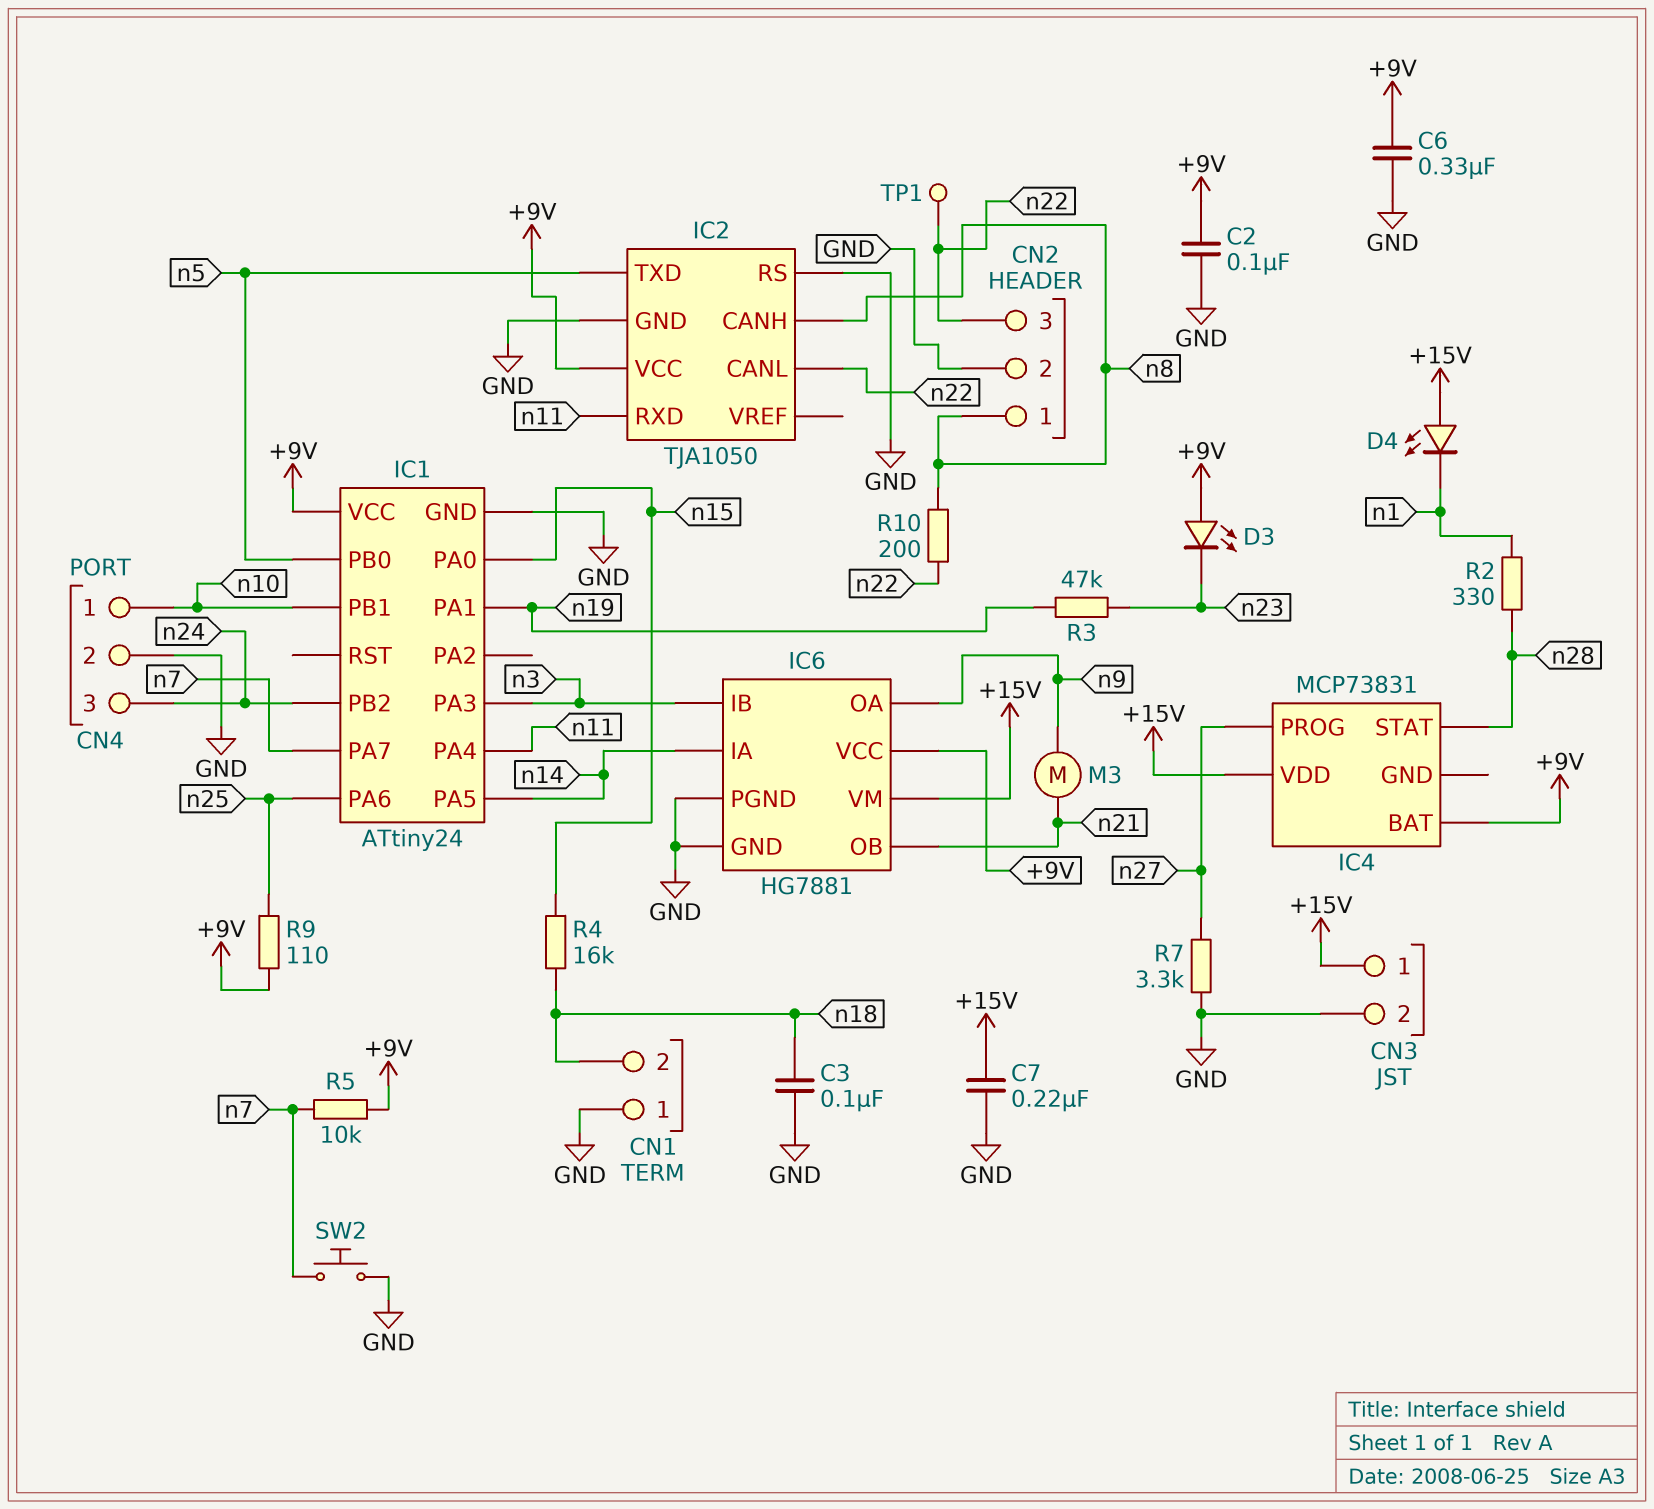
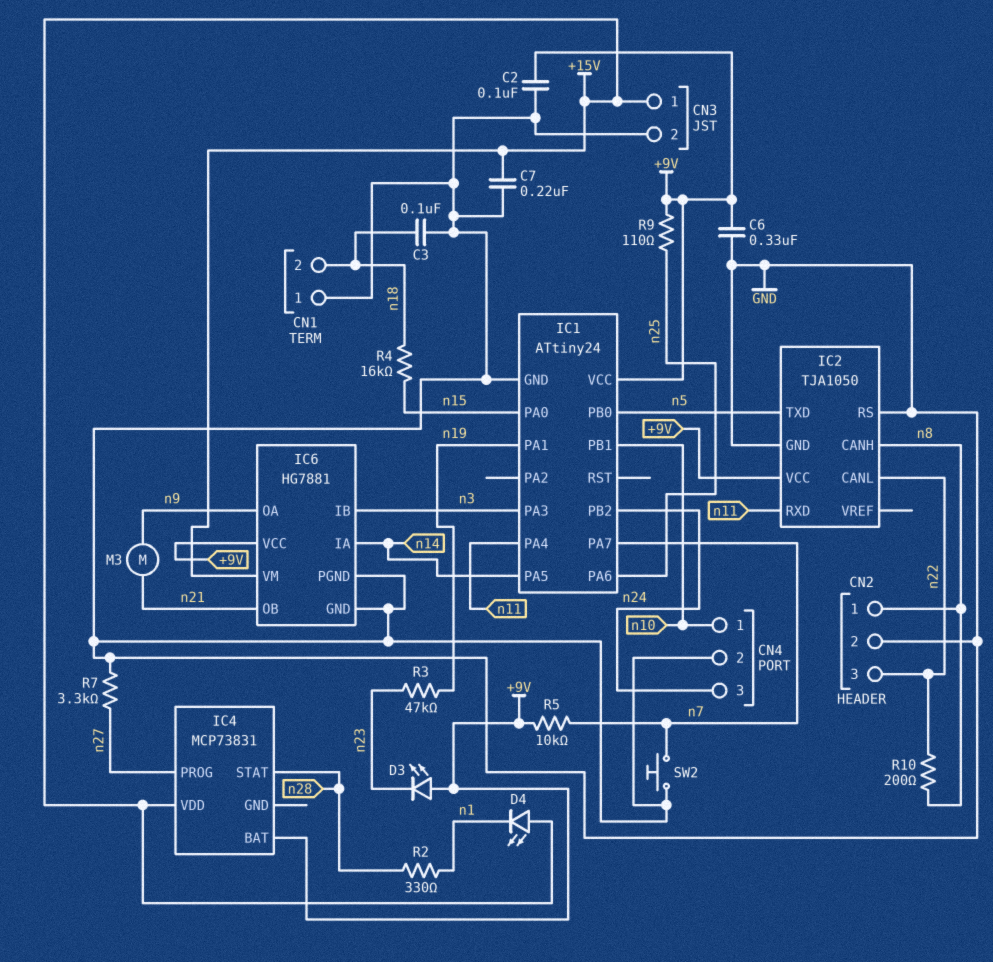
TP1: test point (n22) -> none

